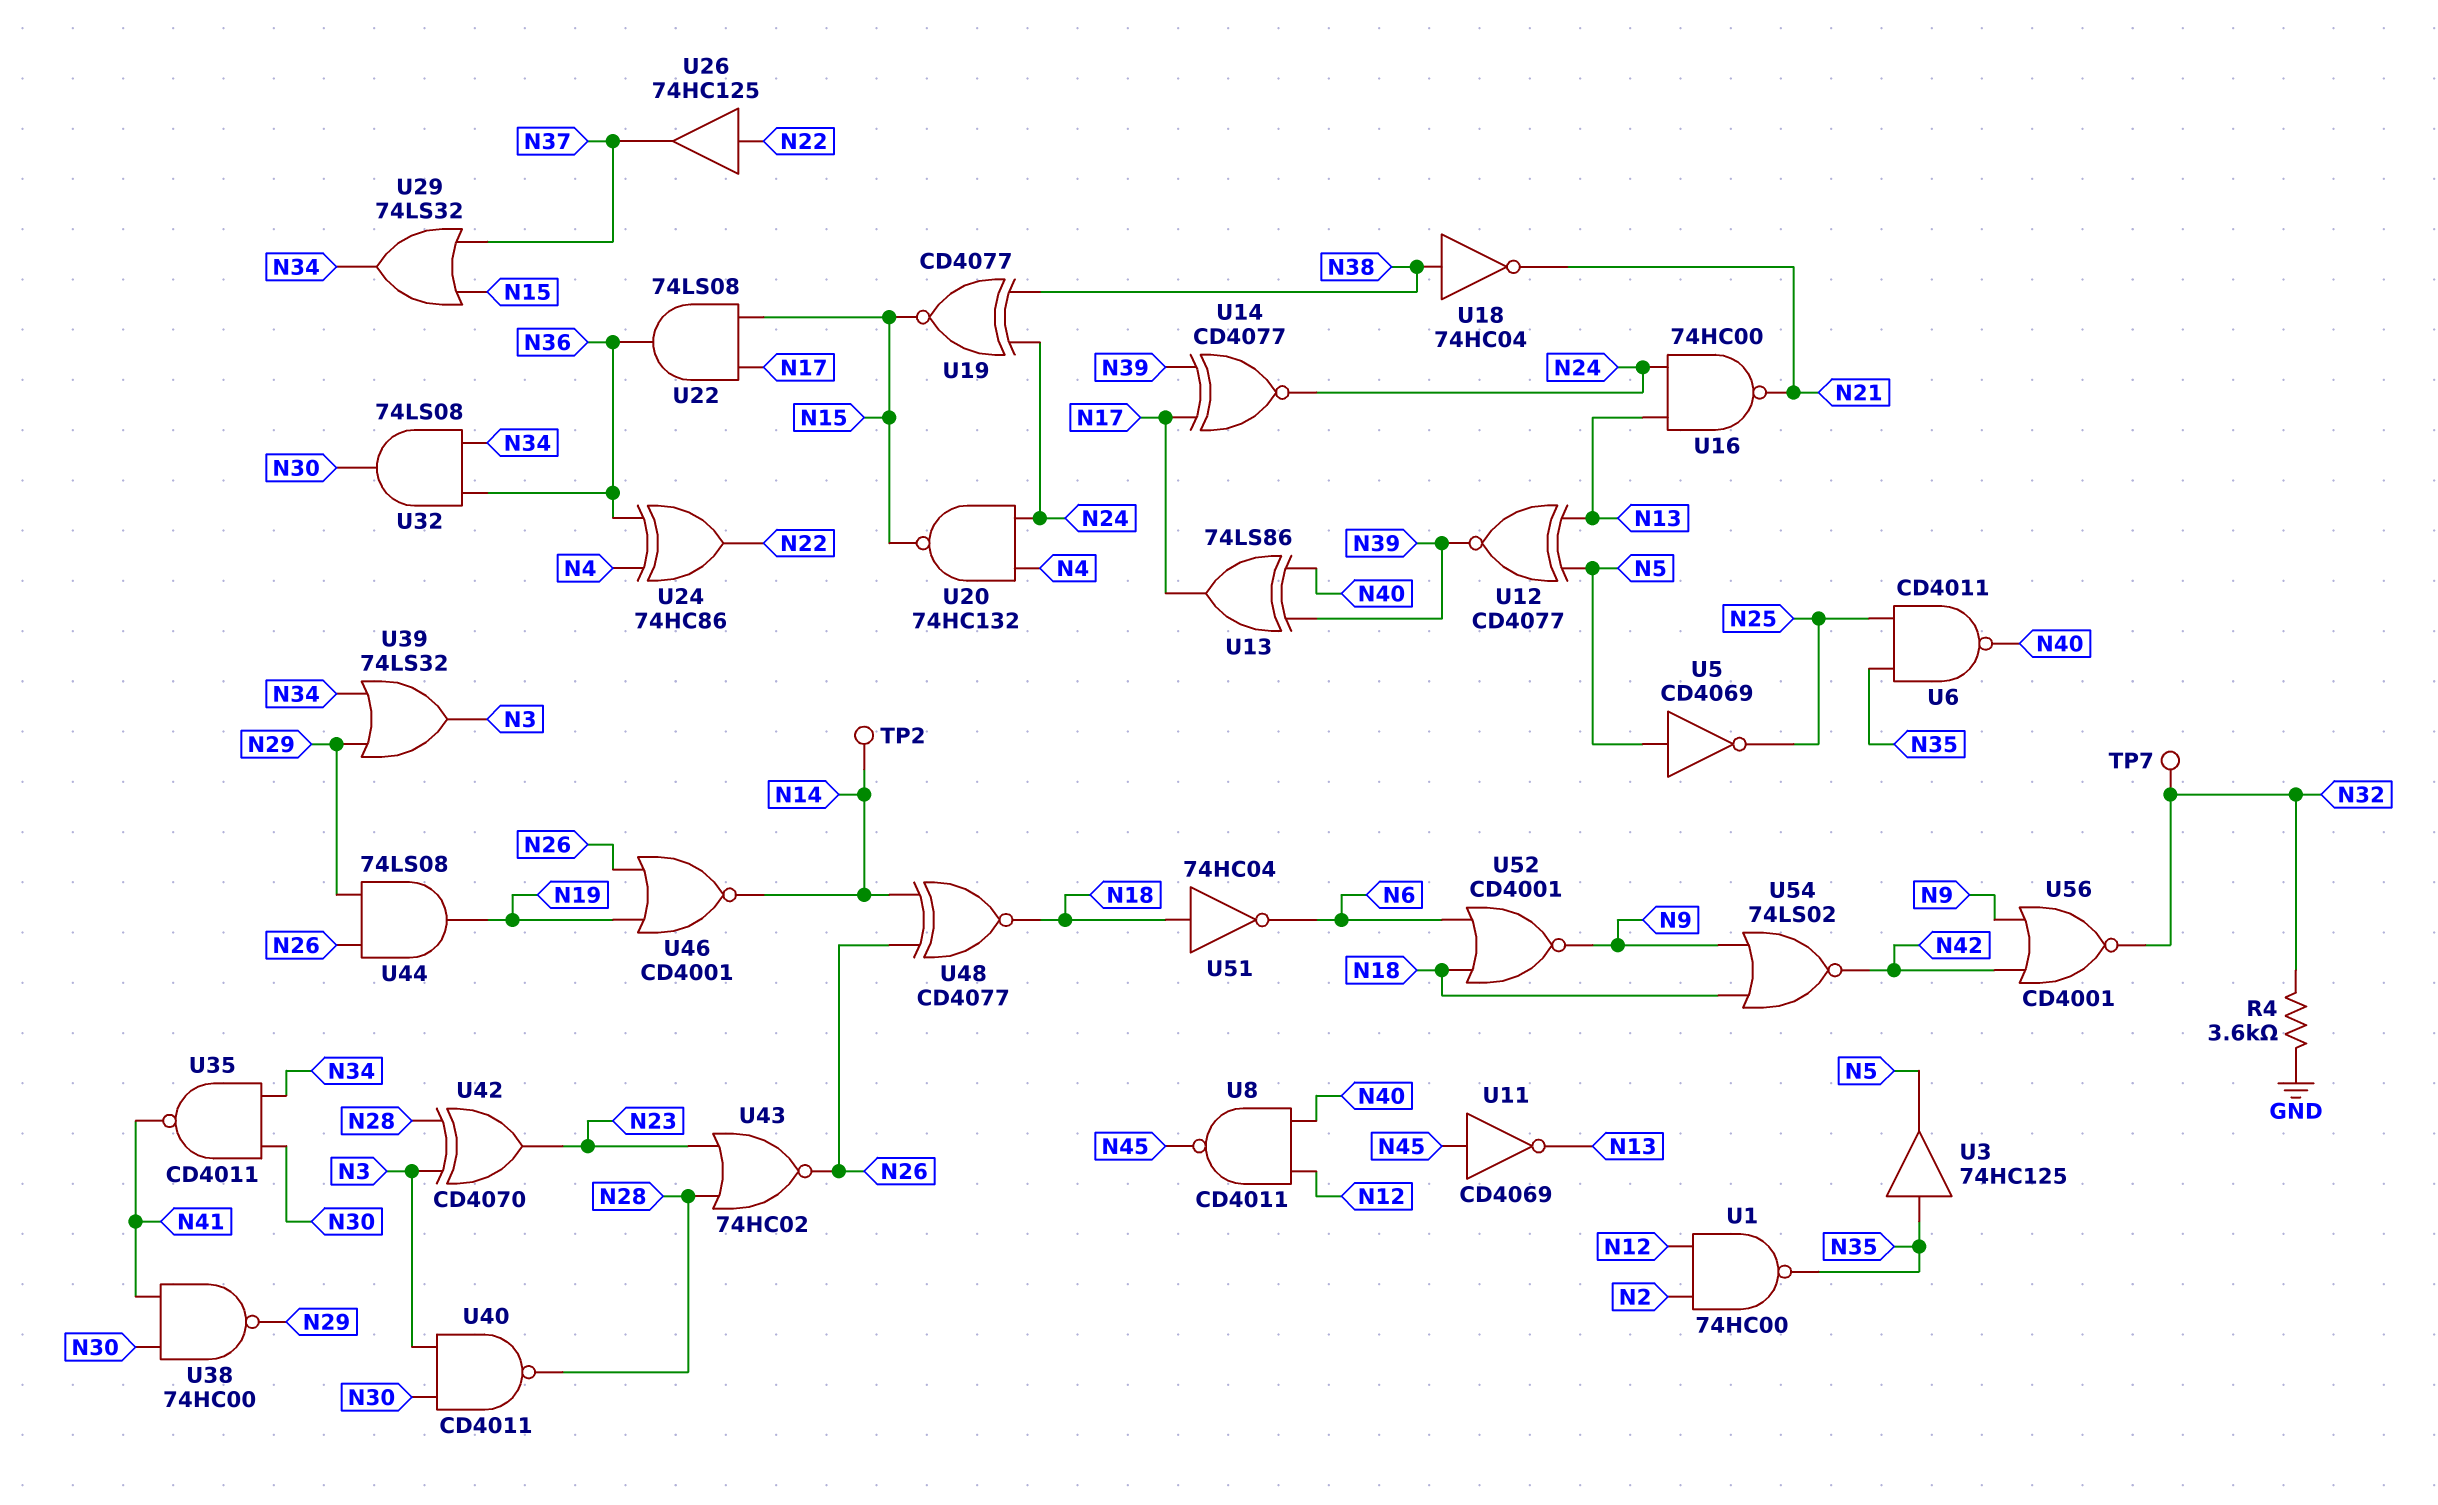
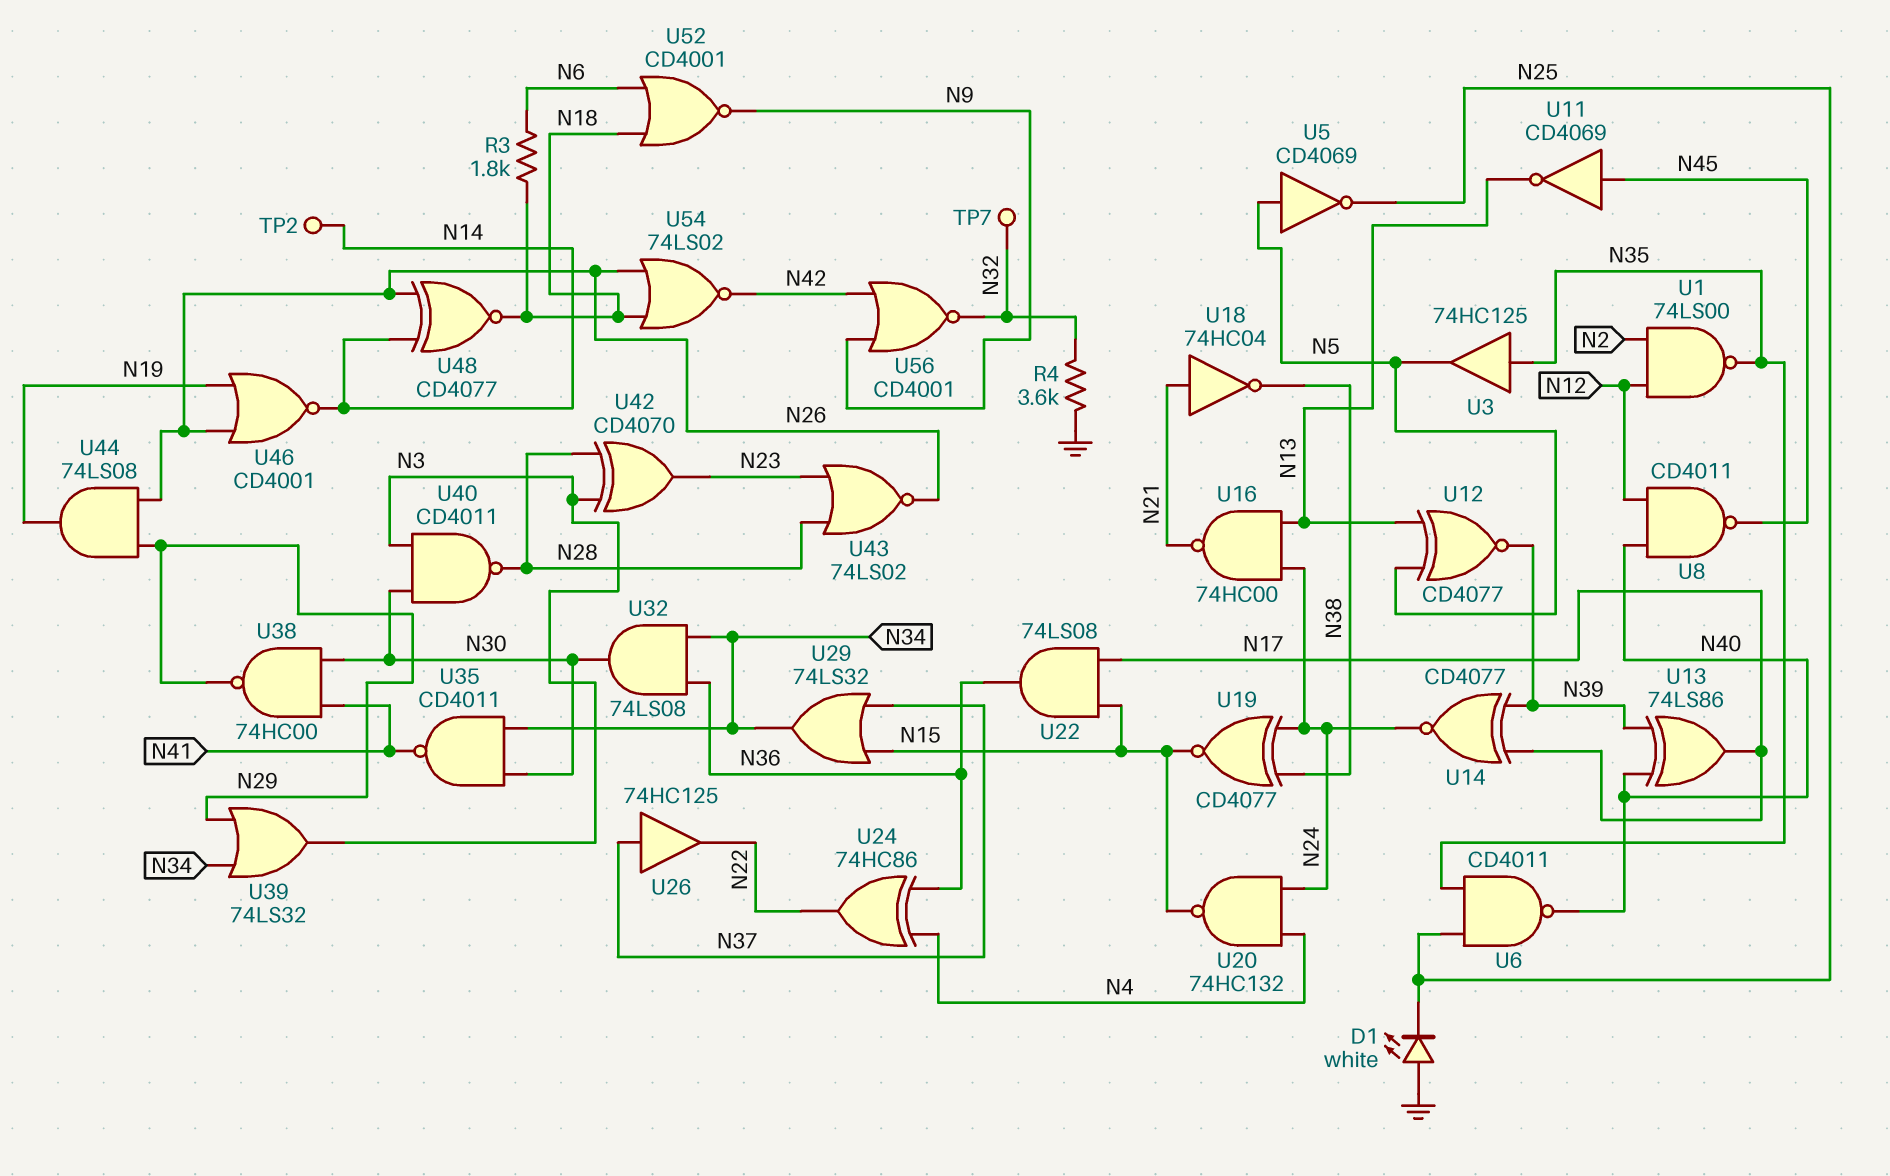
D1: none -> LED white (A GND, K N25)
R3: none -> 1.8k (N6, N18)
U1: NAND 74HC00 (in N2, in N12, out N35) -> NAND 74LS00 (in N2, in N12, out N35)
U18: NOT 74HC04 (in N38, out N21) -> NOT 74HC04 (in N21, out N38)
U26: buffer 74HC125 (in N22, out N37) -> buffer 74HC125 (in N37, out N22)
U43: NOR 74HC02 (in N23, in N28, out N26) -> NOR 74LS02 (in N23, in N28, out N26)
U51: NOT 74HC04 (in N18, out N6) -> none
U54: NOR 74LS02 (in N9, in N18, out N42) -> NOR 74LS02 (in N18, in N26, out N42)

